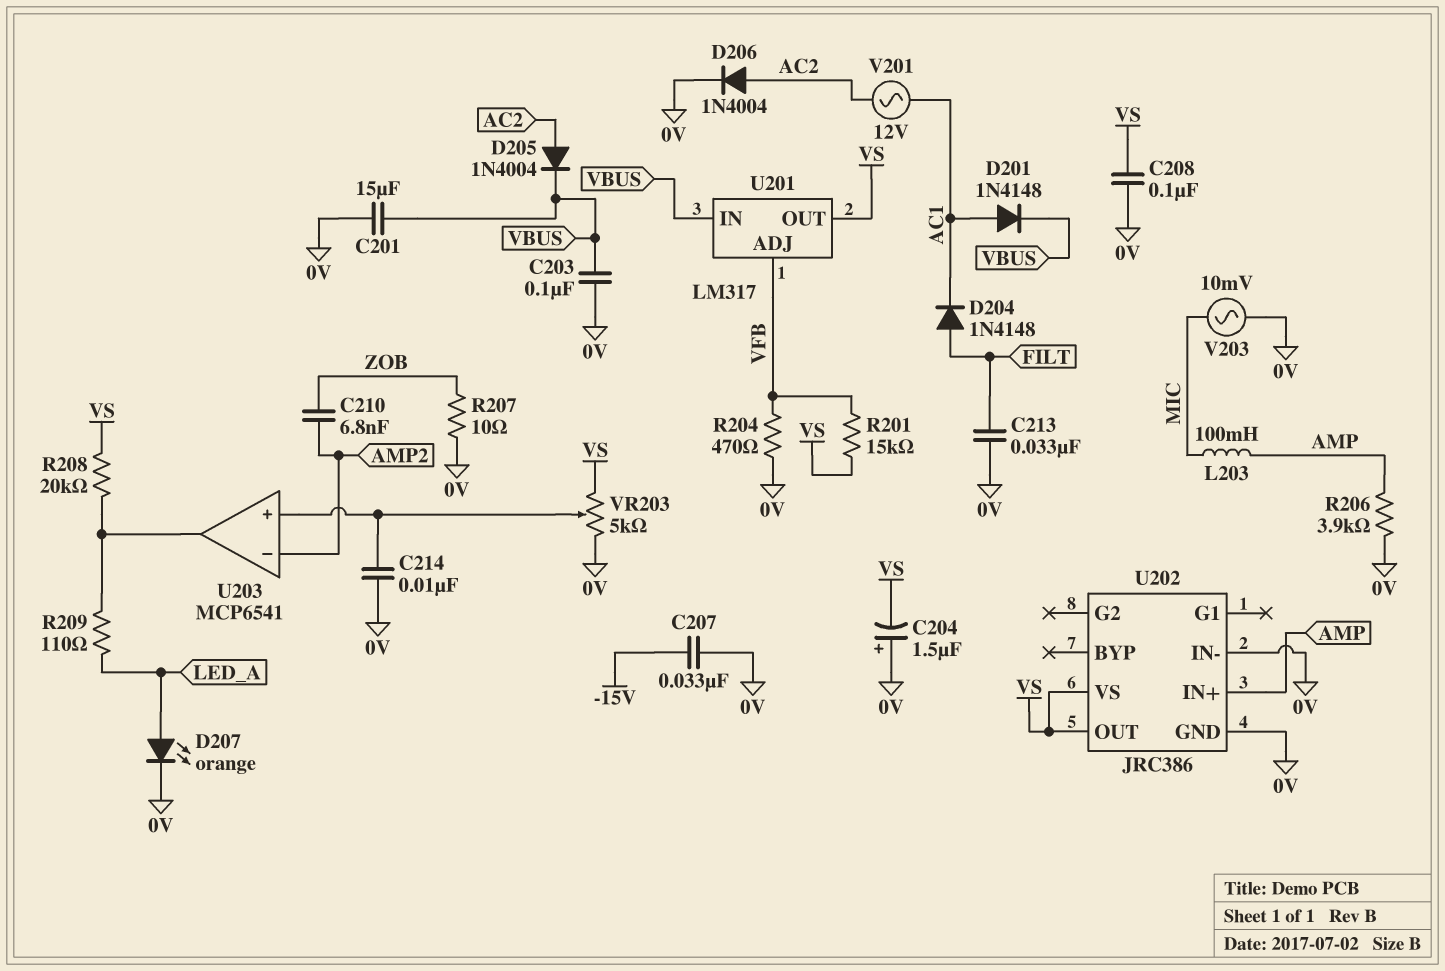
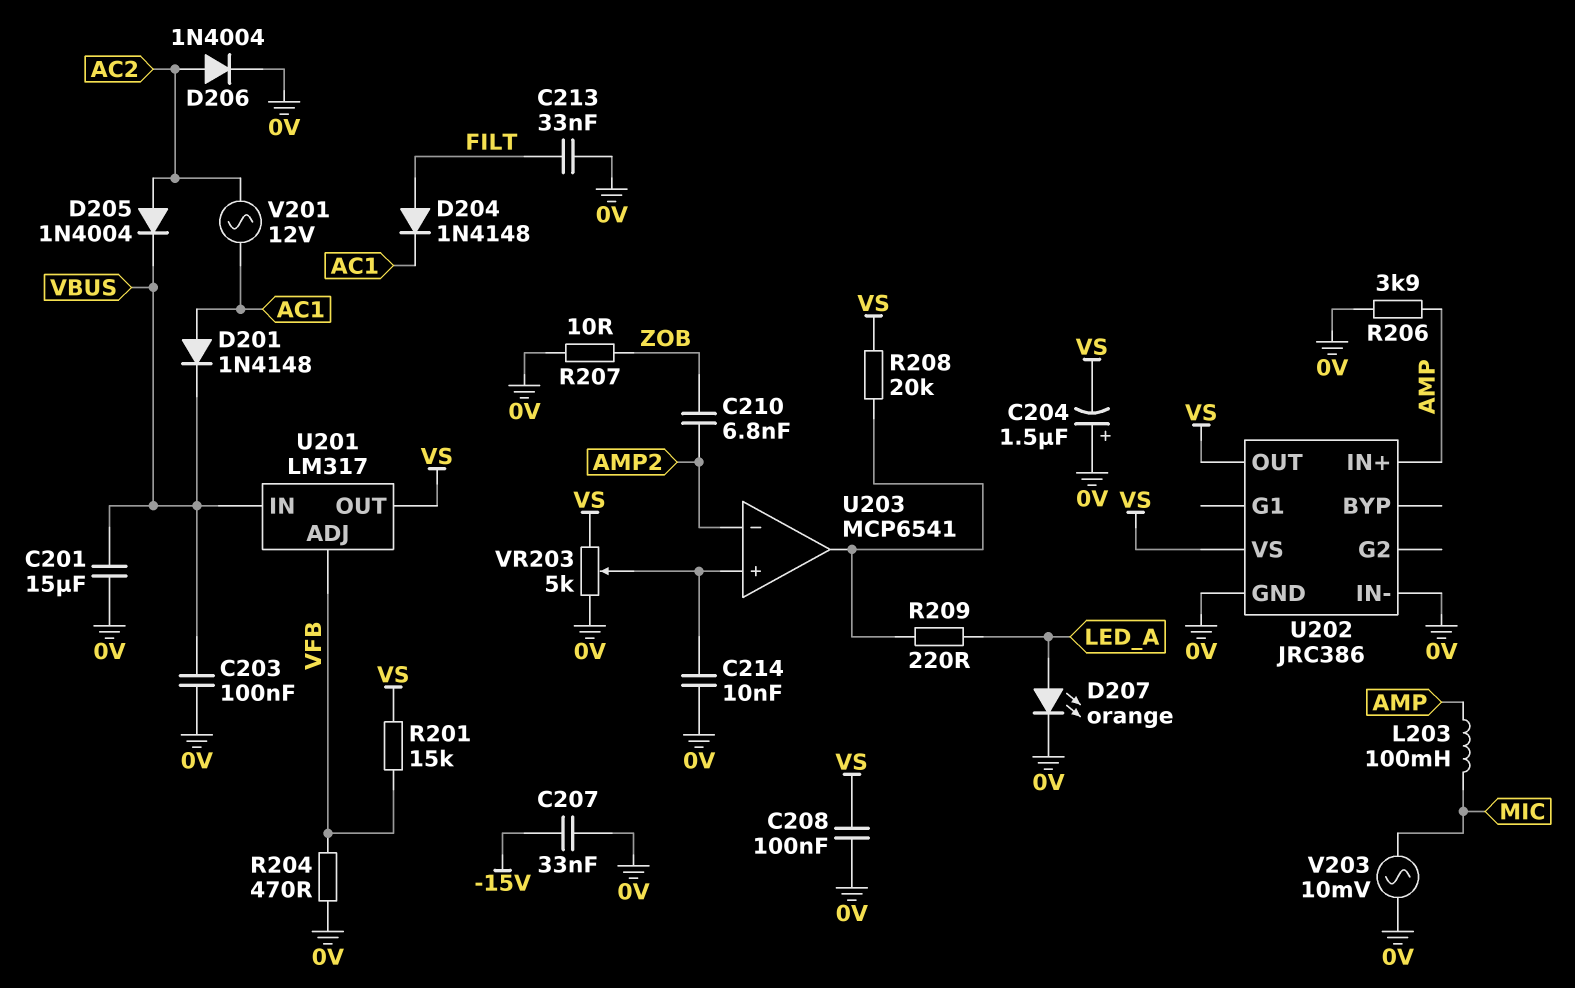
R209: 110 (LED_A, U203/out) -> 220 (LED_A, U203/out)

